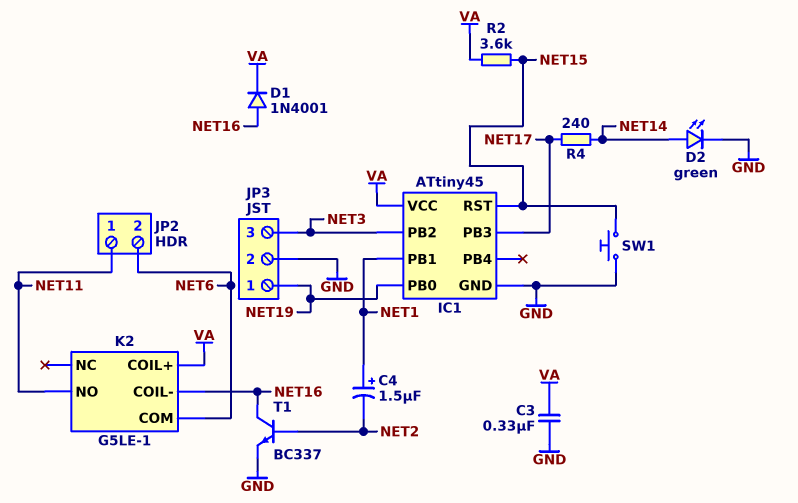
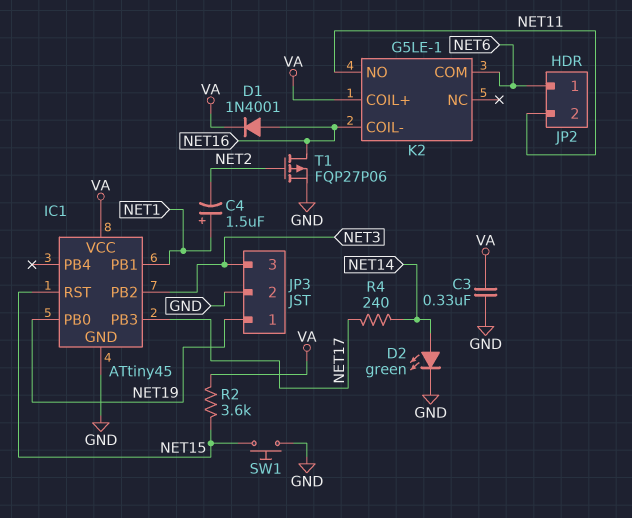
JP2 pin 1: NET11 -> NET6
JP2 pin 2: NET6 -> NET11
T1: NPN BC337 (B NET2, C NET16, E GND) -> PMOS FQP27P06 (G NET2, D NET16, S GND)

